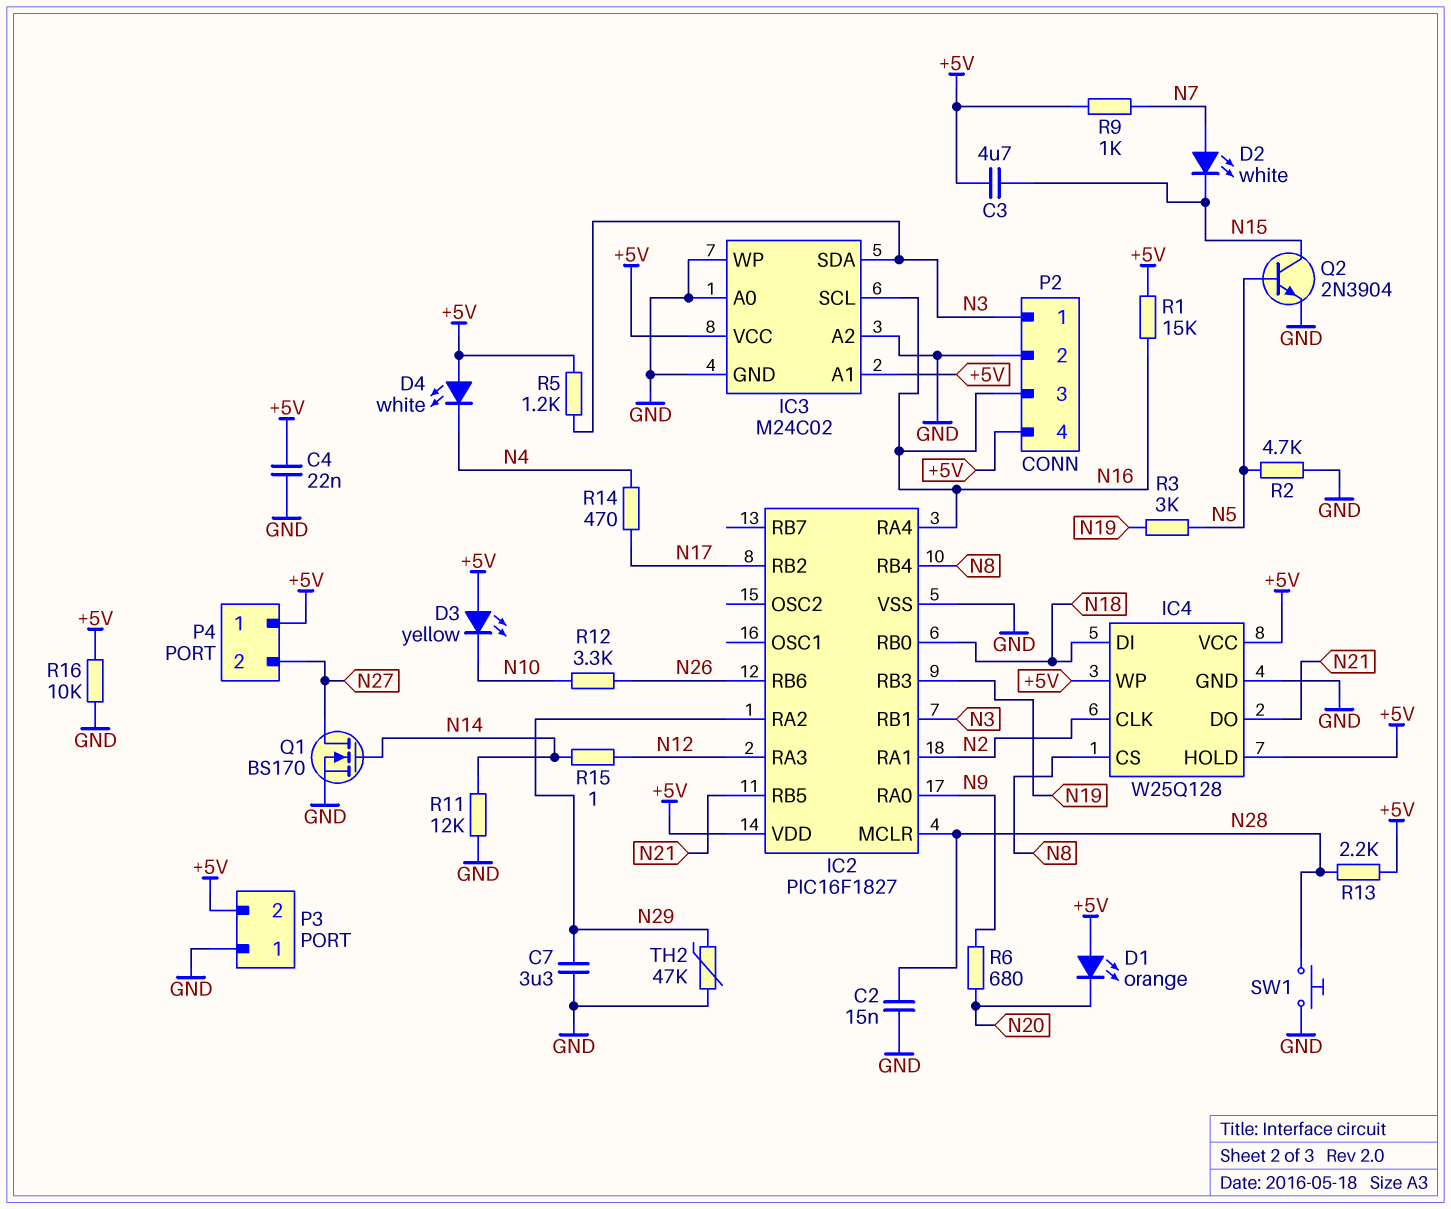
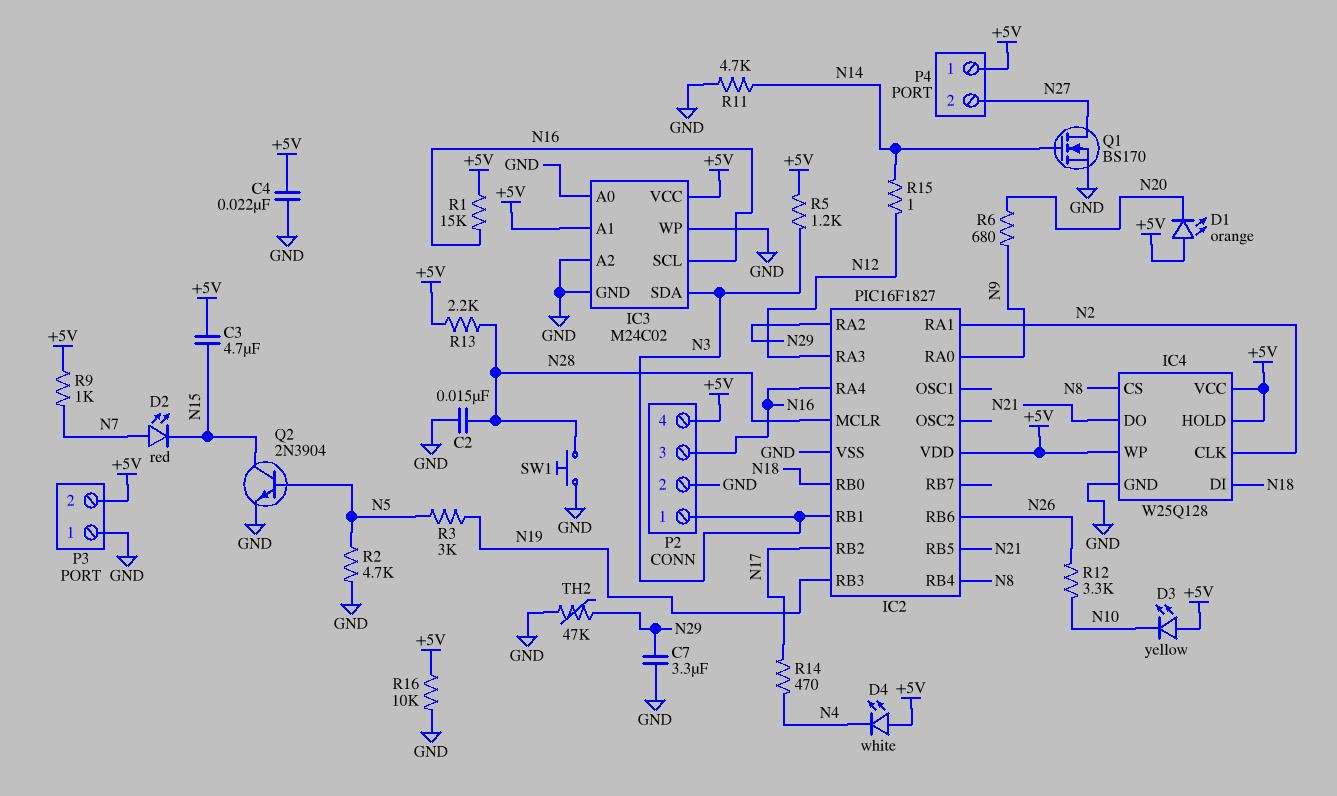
D2: LED white (A N7, K N15) -> LED red (A N7, K N15)
R11: 12k (GND, N14) -> 4.7k (GND, N14)

